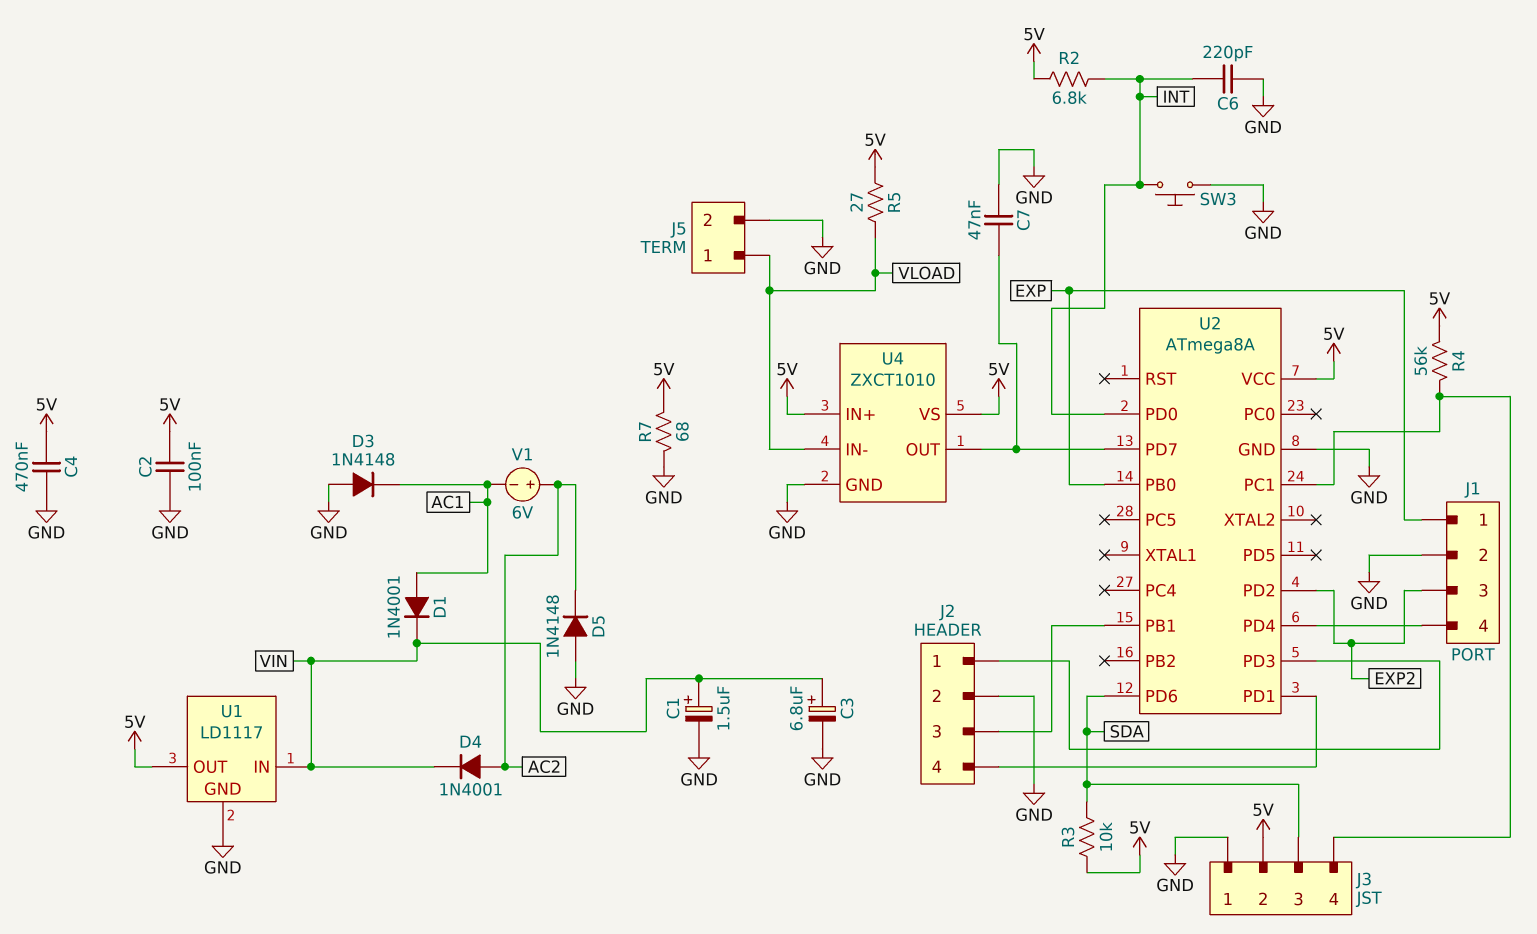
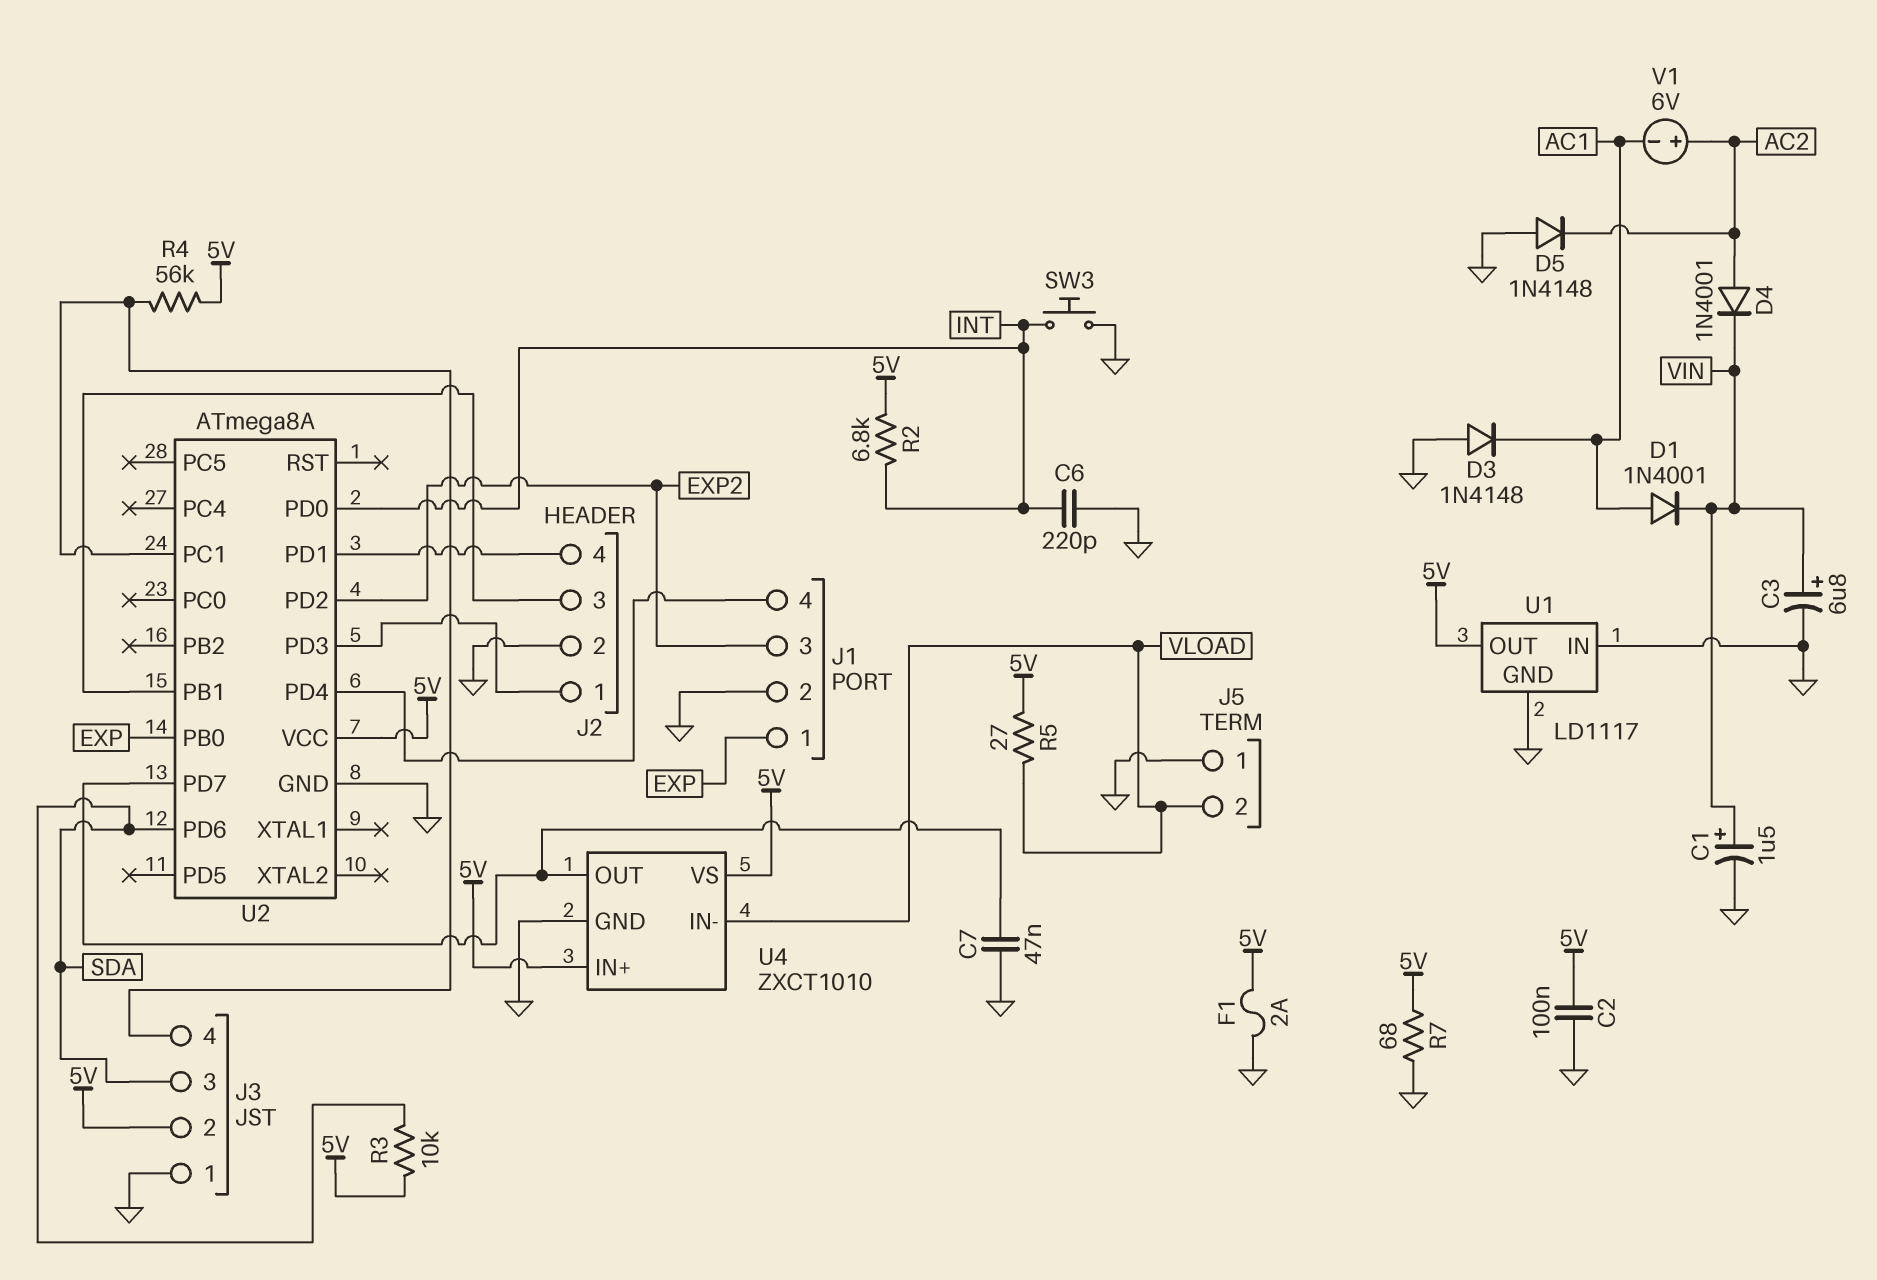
C4: 470nF (5V, GND) -> none
F1: none -> 2A (5V, GND)
J5 pin 1: VLOAD -> GND
J5 pin 2: GND -> VLOAD
U1 pin IN: VIN -> GND

